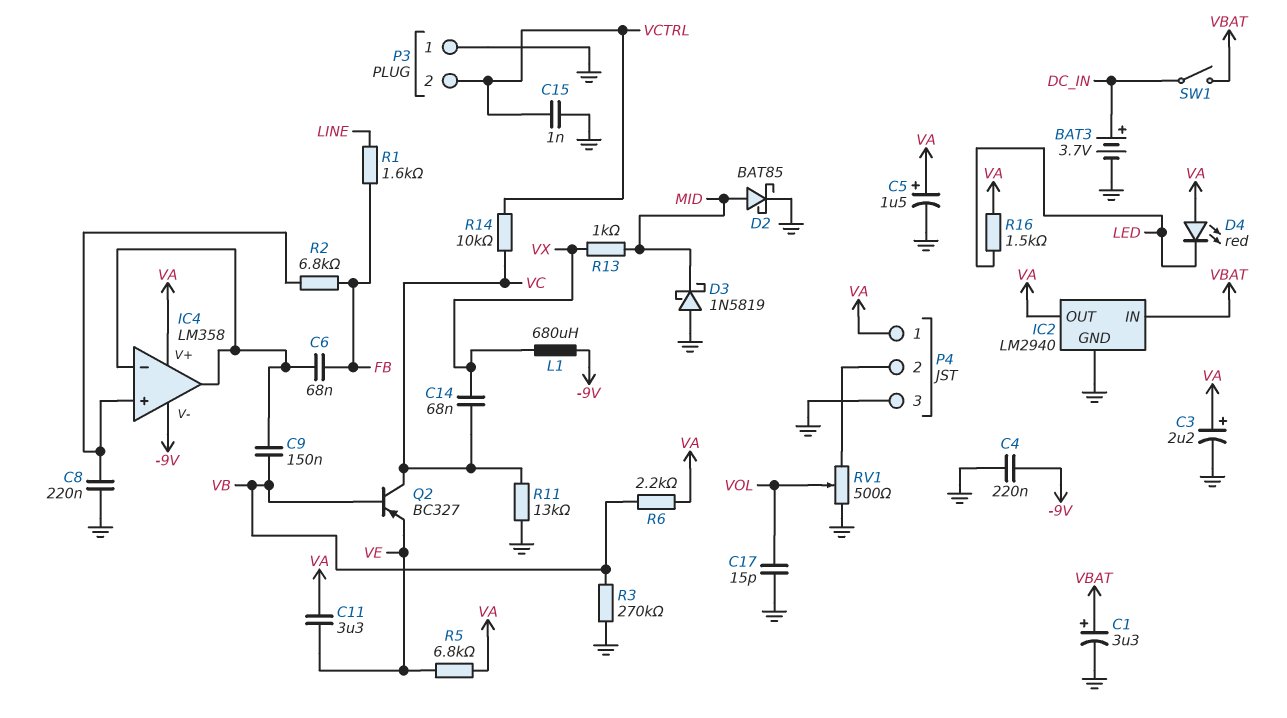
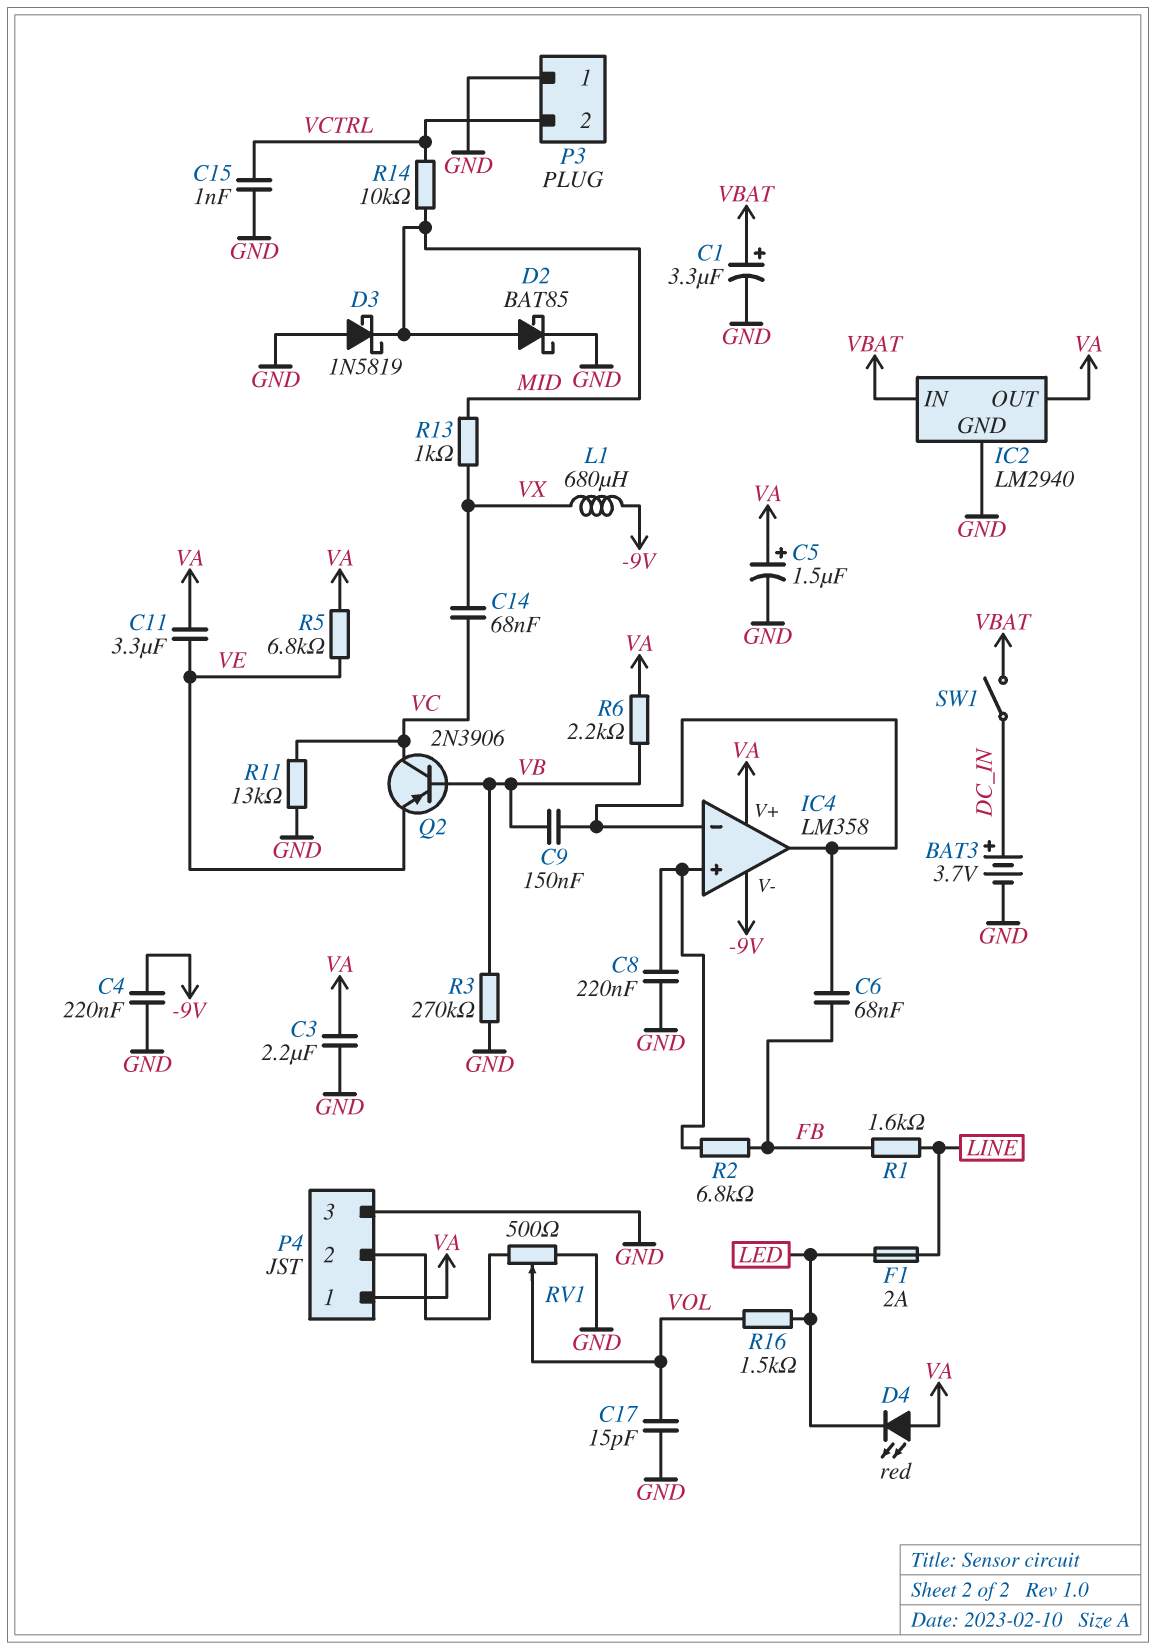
C3: 2.2uF (plus VA, minus GND) -> 2.2uF (GND, VA)
F1: none -> 2A (LED, LINE)
Q2: PNP BC327 (B VB, C VC, E VE) -> PNP 2N3906 (B VB, C VC, E VE)
R14: 10k (VC, VCTRL) -> 10k (MID, VCTRL)
R16: 1.5k (LED, VA) -> 1.5k (LED, VOL)

